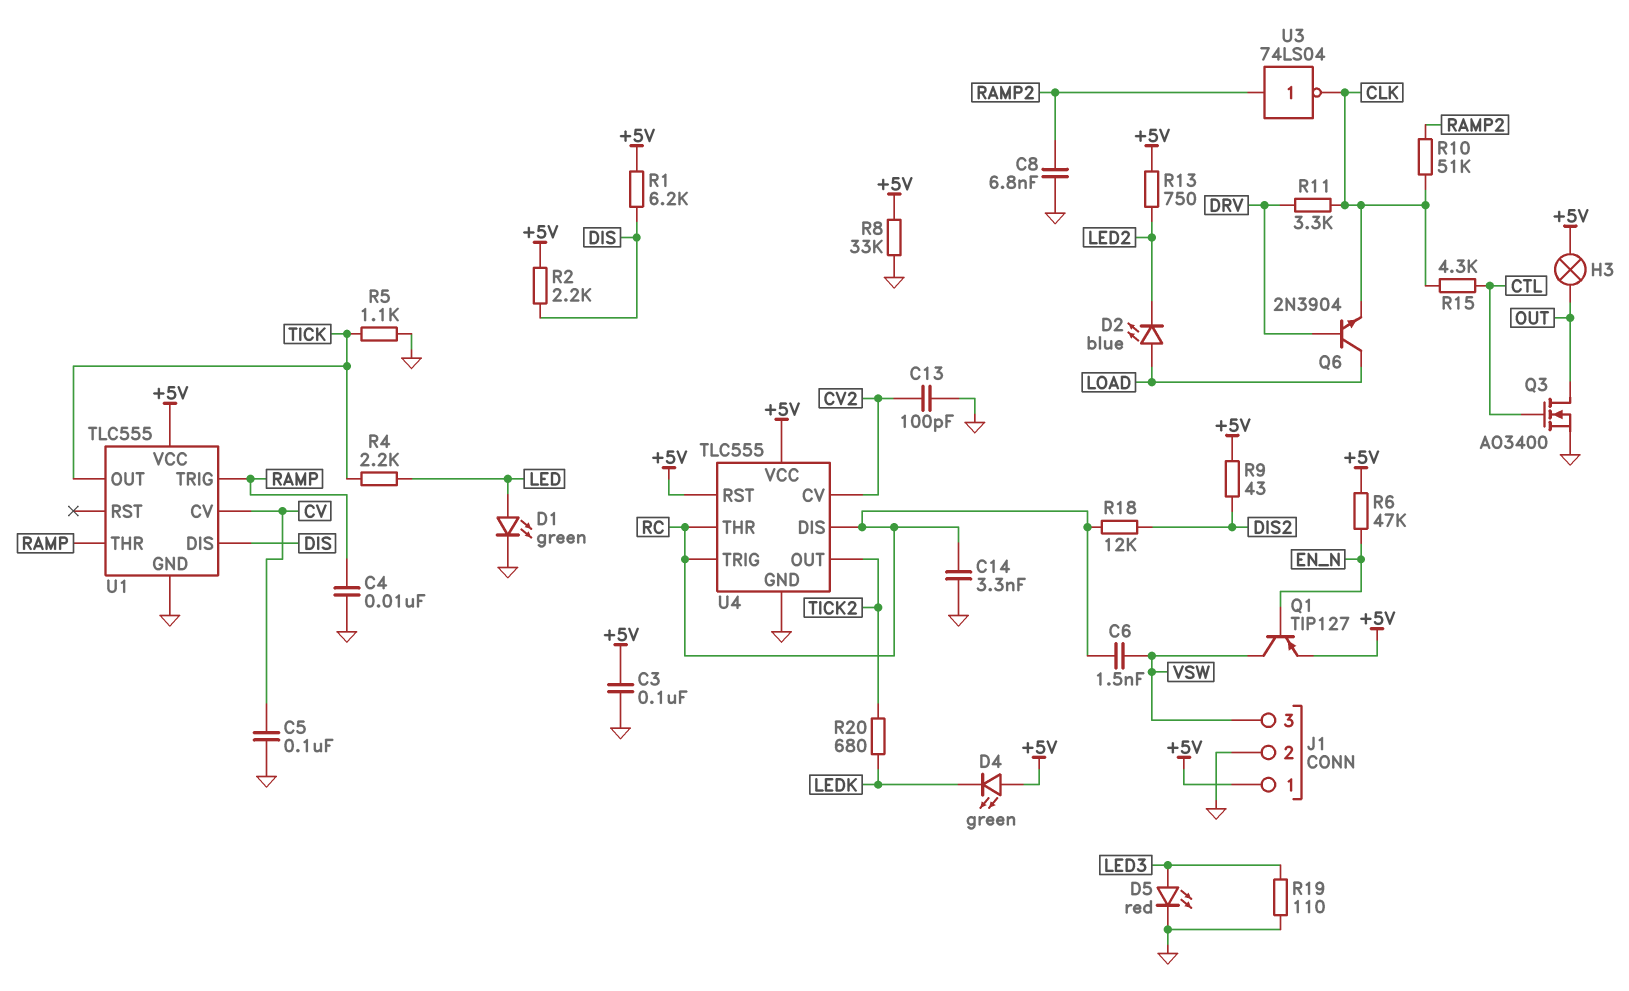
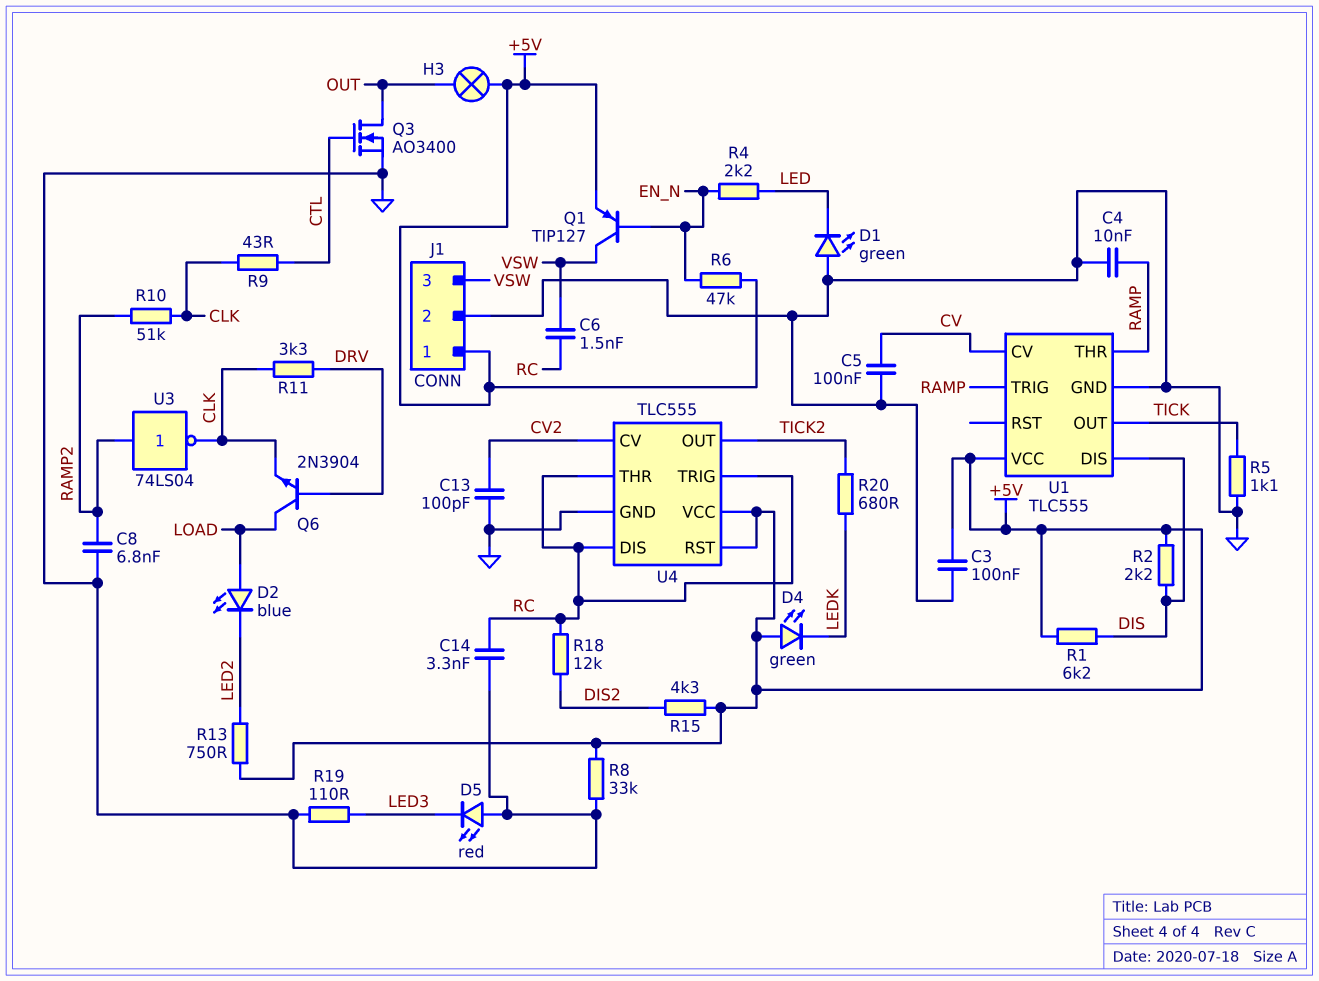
D1: LED green (A LED, K GND) -> LED green (A GND, K LED)
D5: LED red (A LED3, K GND) -> LED red (A GND, K LED3)
R4: 2.2k (LED, TICK) -> 2.2k (EN_N, LED)
R9: 43 (+5V, DIS2) -> 43 (CLK, CTL)
R15: 4.3k (CLK, CTL) -> 4.3k (+5V, DIS2)

